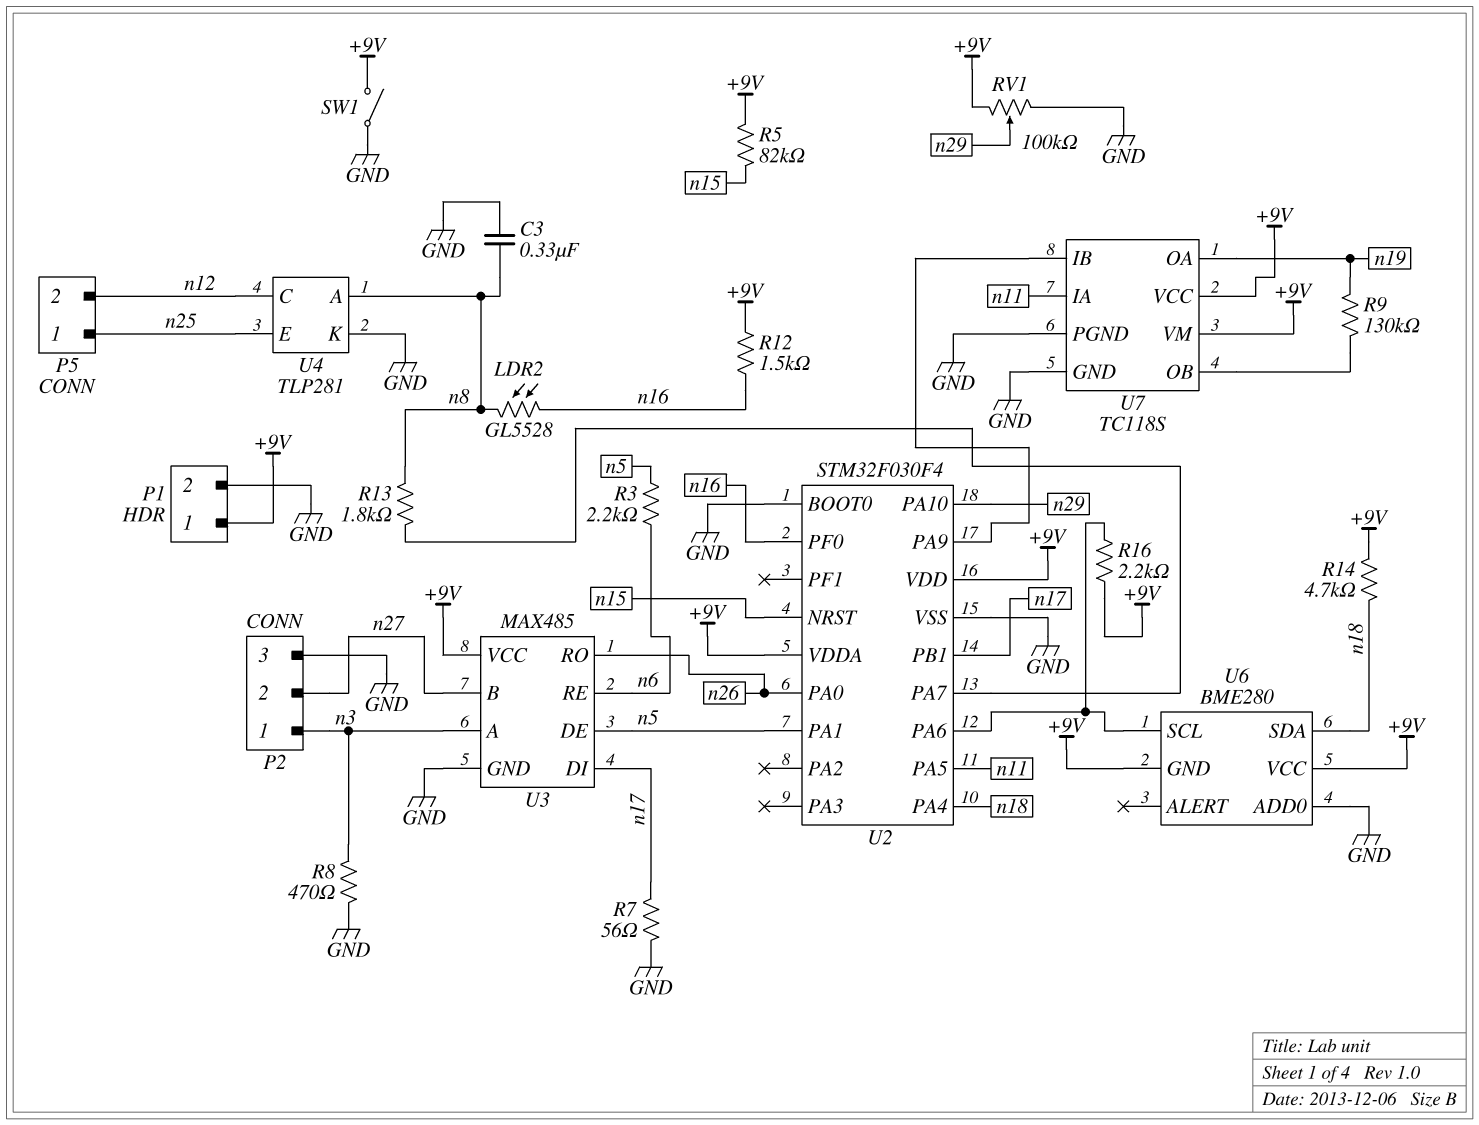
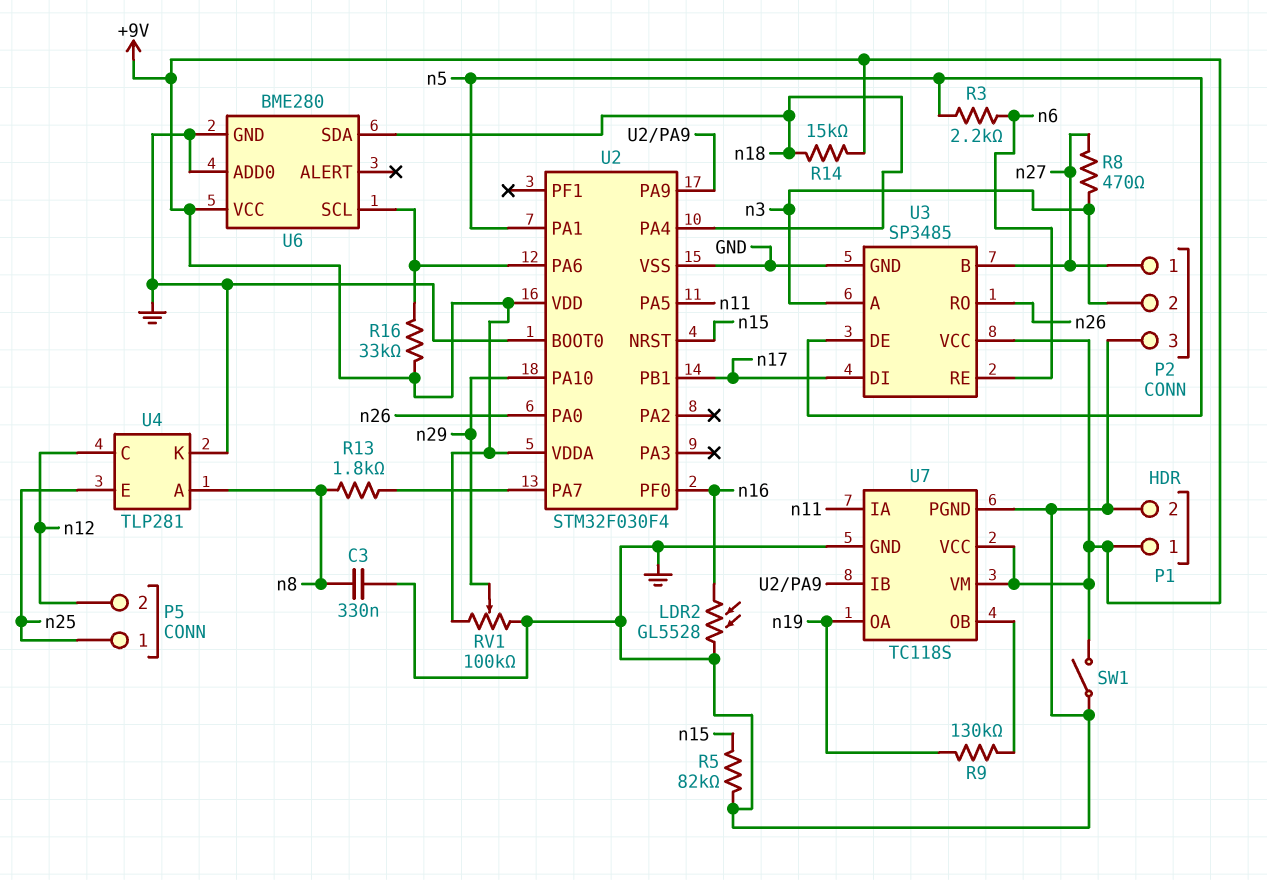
LDR2: GL5528 (n8, n16) -> GL5528 (GND, n16)
P2 pin 1: n3 -> n27
P2 pin 2: n27 -> n3
R5: 82k (+9V, n15) -> 82k (GND, n15)
R7: 56 (GND, n17) -> none
R8: 470 (GND, n3) -> 470 (n3, n27)
R12: 1.5k (+9V, n16) -> none
R14: 4.7k (+9V, n18) -> 15k (+9V, n18)
R16: 2.2k (+9V, U2/PA6) -> 33k (+9V, U2/PA6)
U3: MAX485 -> SP3485
U6 pin GND: +9V -> GND

